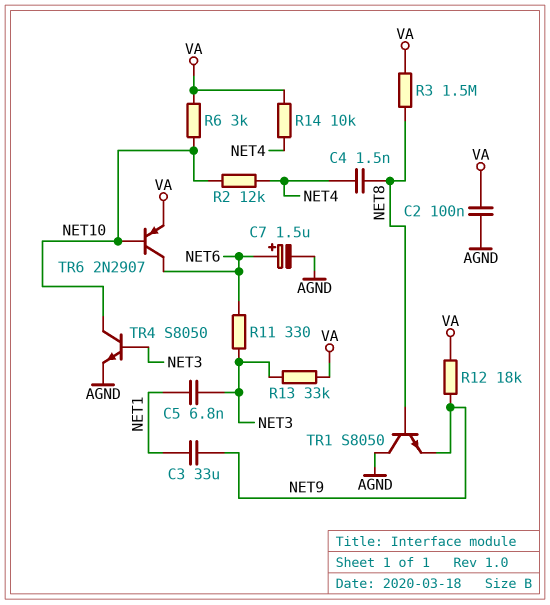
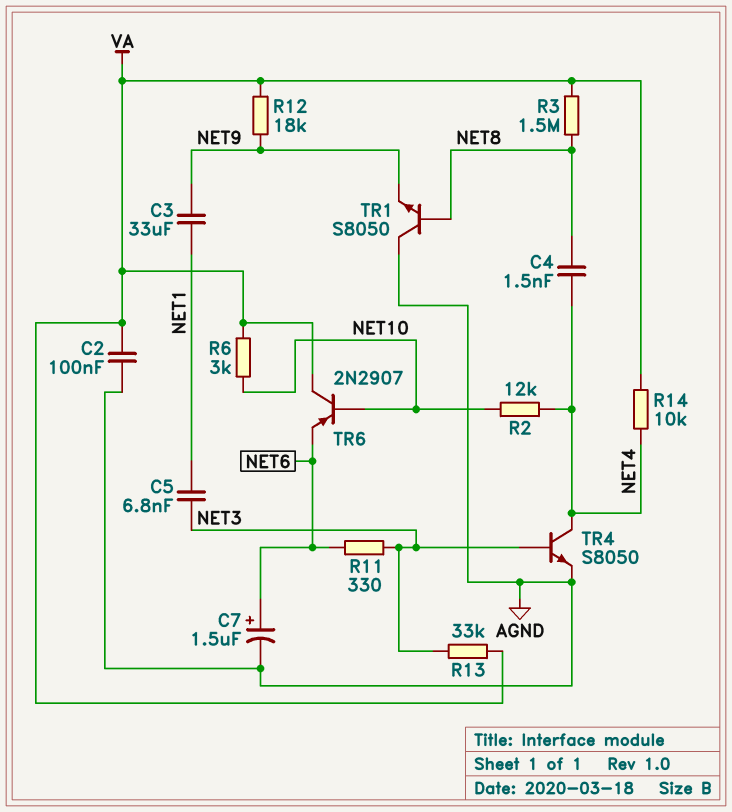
TR4: NPN S8050 (B NET3, C NET10, E AGND) -> NPN S8050 (B NET3, C NET4, E AGND)
TR6: PNP 2N2907 (B NET10, C NET6, E VA) -> PNP 2N2907 (B NET10, C VA, E NET6)

